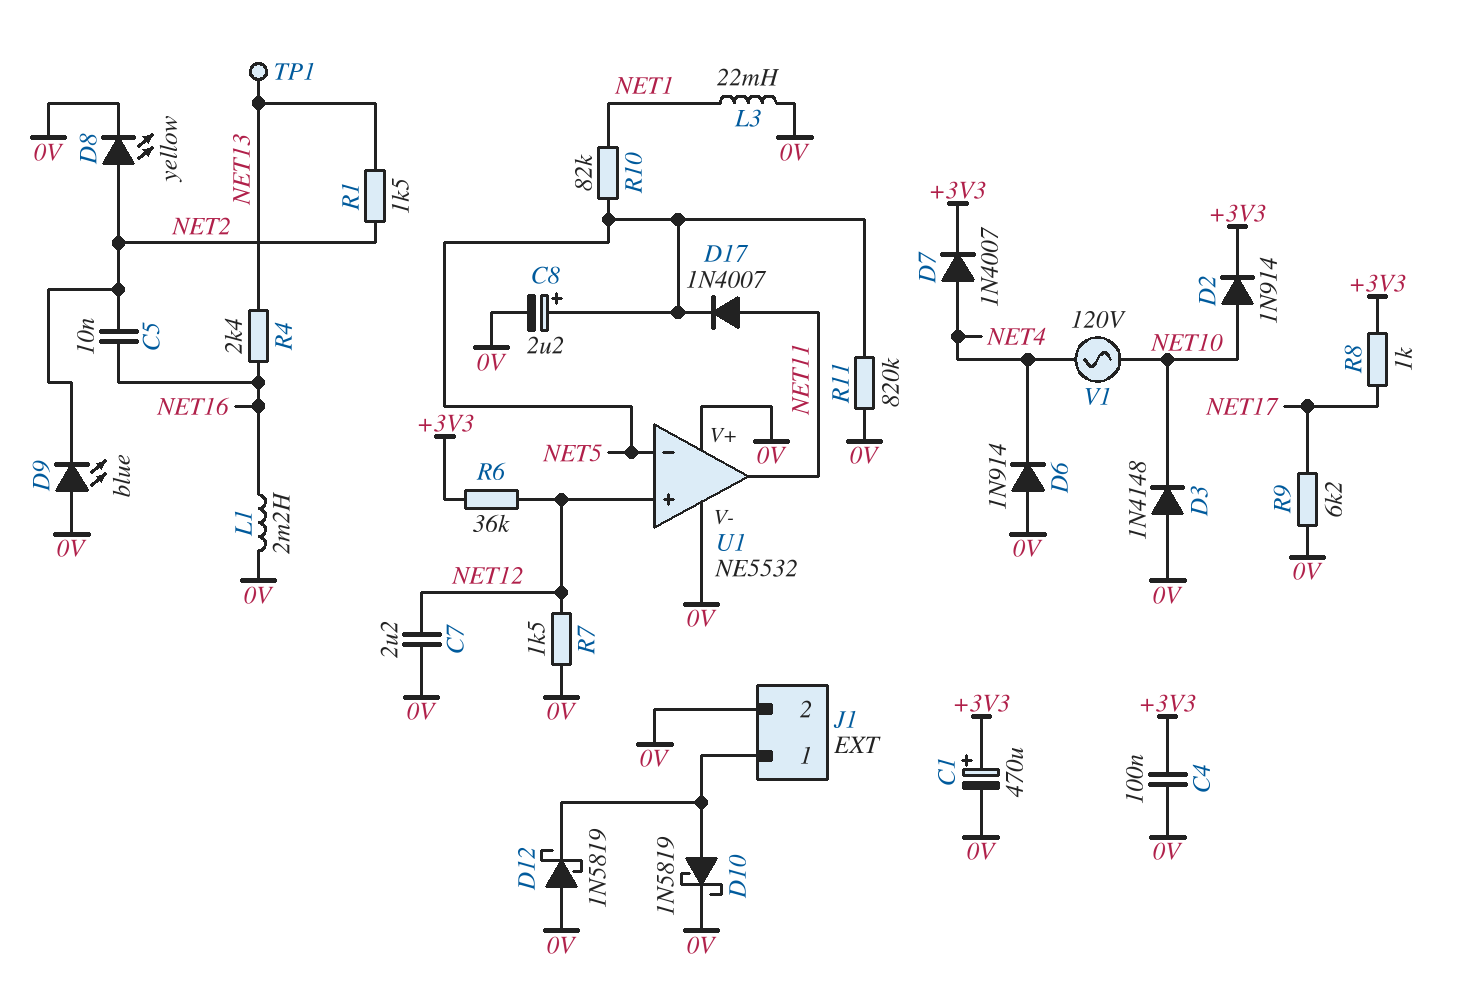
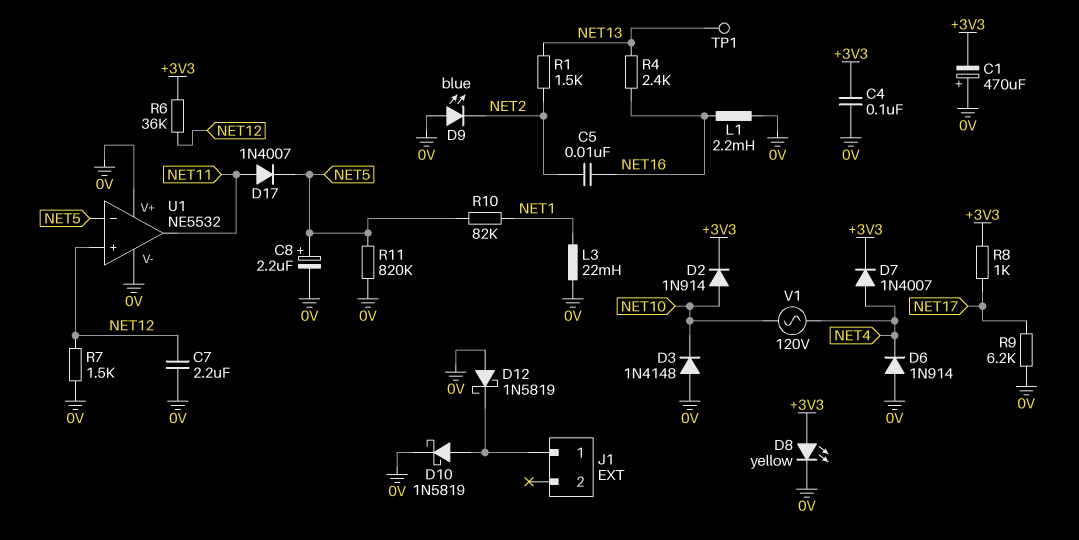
C1: 470uF (plus +3V3, minus 0V) -> 470uF (plus 0V, minus +3V3)
D8: LED yellow (A NET2, K 0V) -> LED yellow (A +3V3, K 0V)
J1 pin 2: 0V -> none

